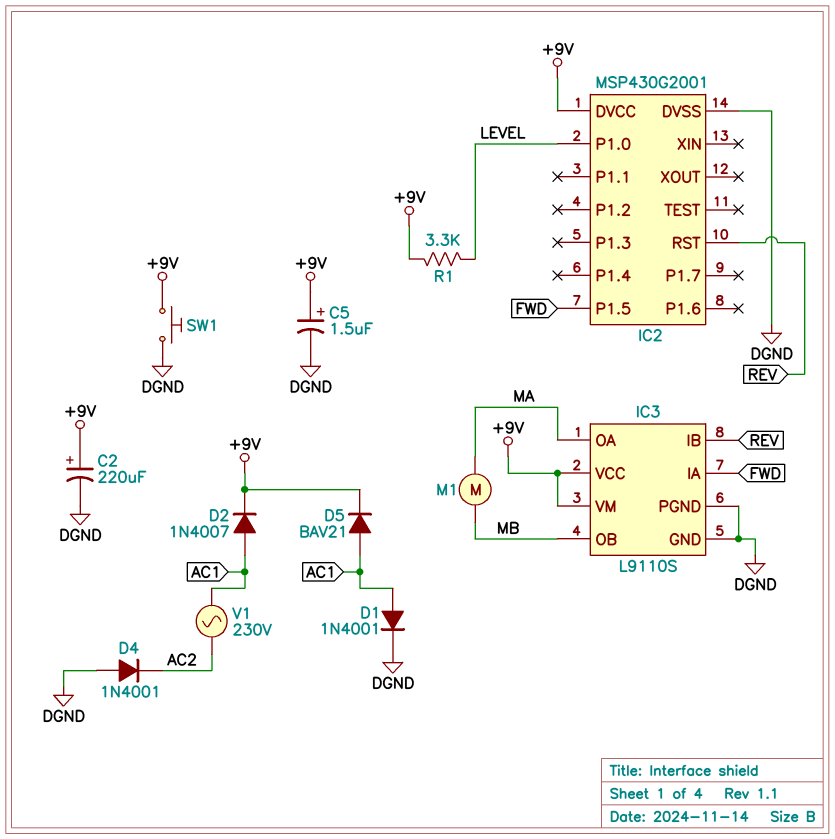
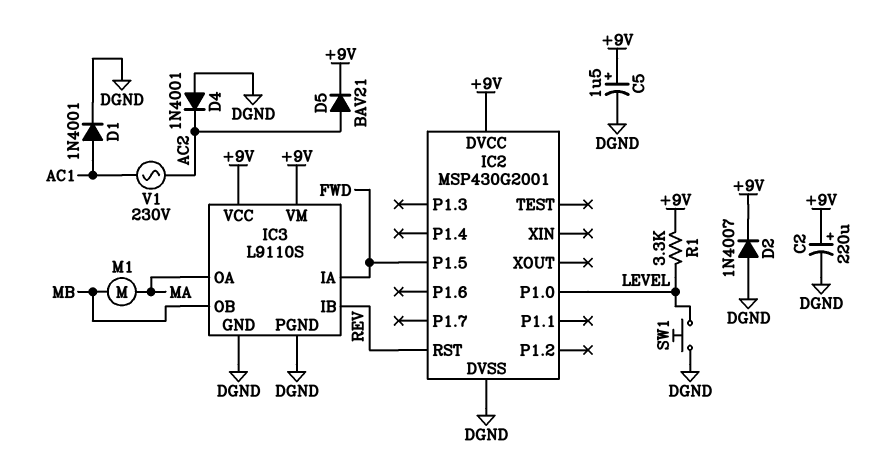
D2: diode 1N4007 (A AC1, K +9V) -> diode 1N4007 (A DGND, K +9V)
D5: diode BAV21 (A AC1, K +9V) -> diode BAV21 (A AC2, K +9V)
SW1: button (+9V, DGND) -> button (DGND, LEVEL)

